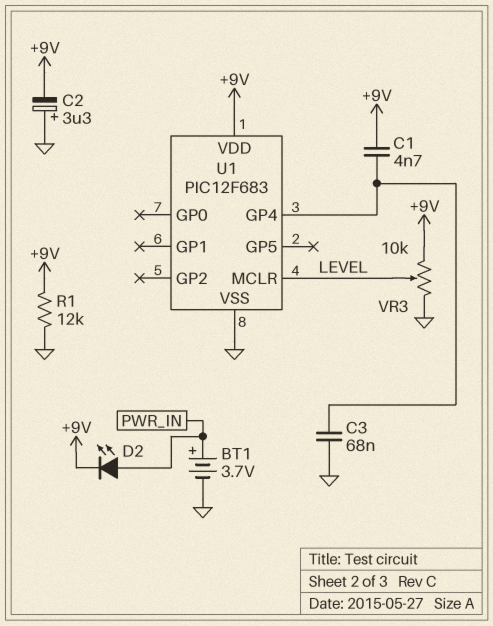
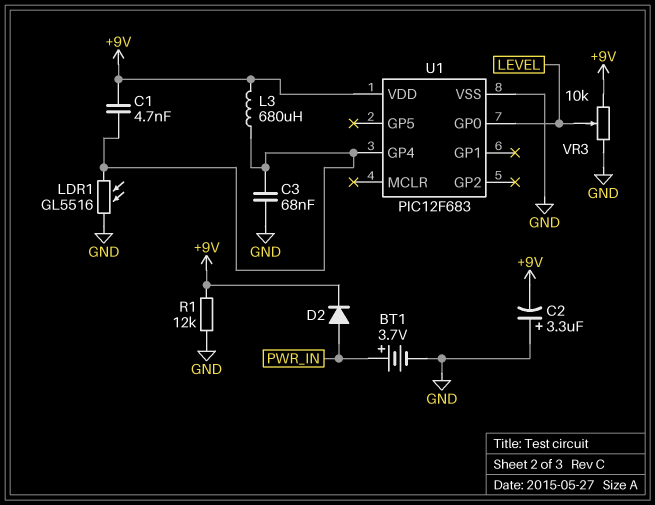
D2: LED (A PWR_IN, K +9V) -> diode (A PWR_IN, K +9V)
L3: none -> 680uH (+9V, U1/GP4)
LDR1: none -> GL5516 (GND, U1/GP4)
U1 pin GP0: none -> LEVEL
U1 pin MCLR: LEVEL -> none

